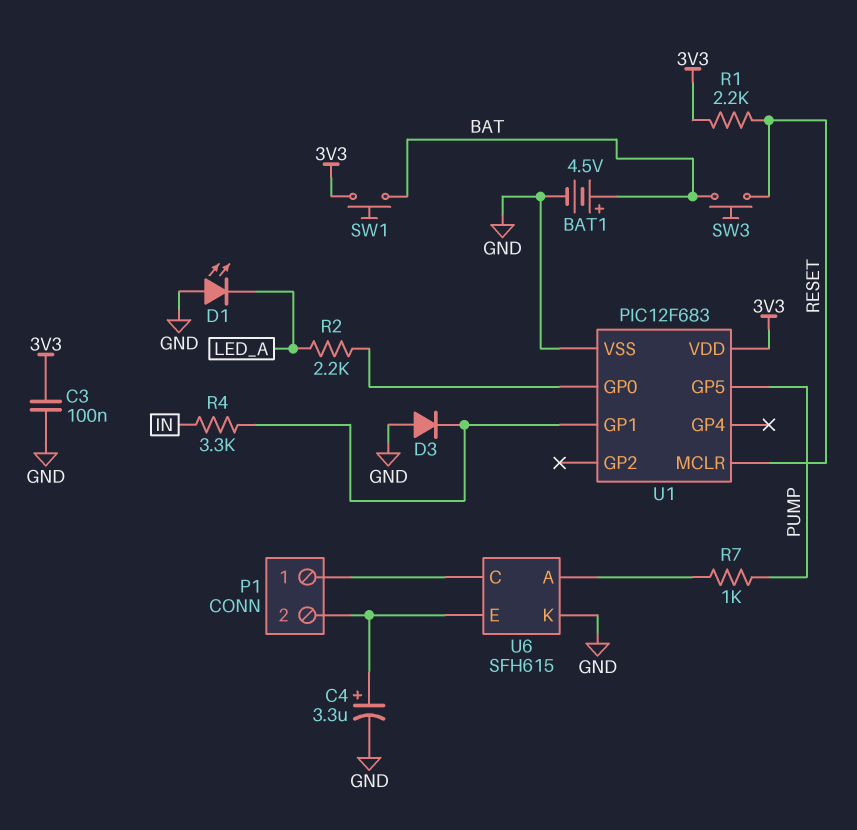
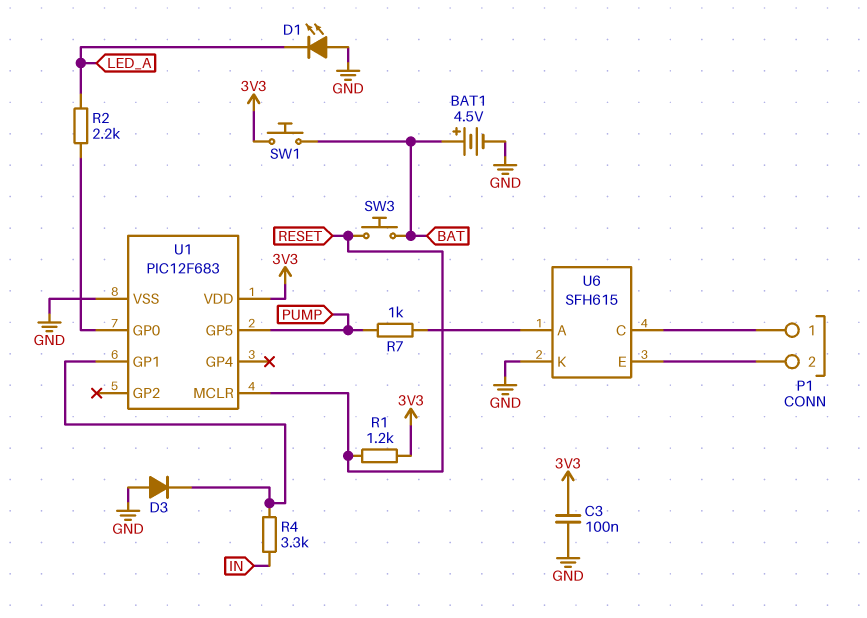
C4: 3.3uF (plus P1/2, minus GND) -> none
R1: 2.2k (3V3, RESET) -> 1.2k (3V3, RESET)

